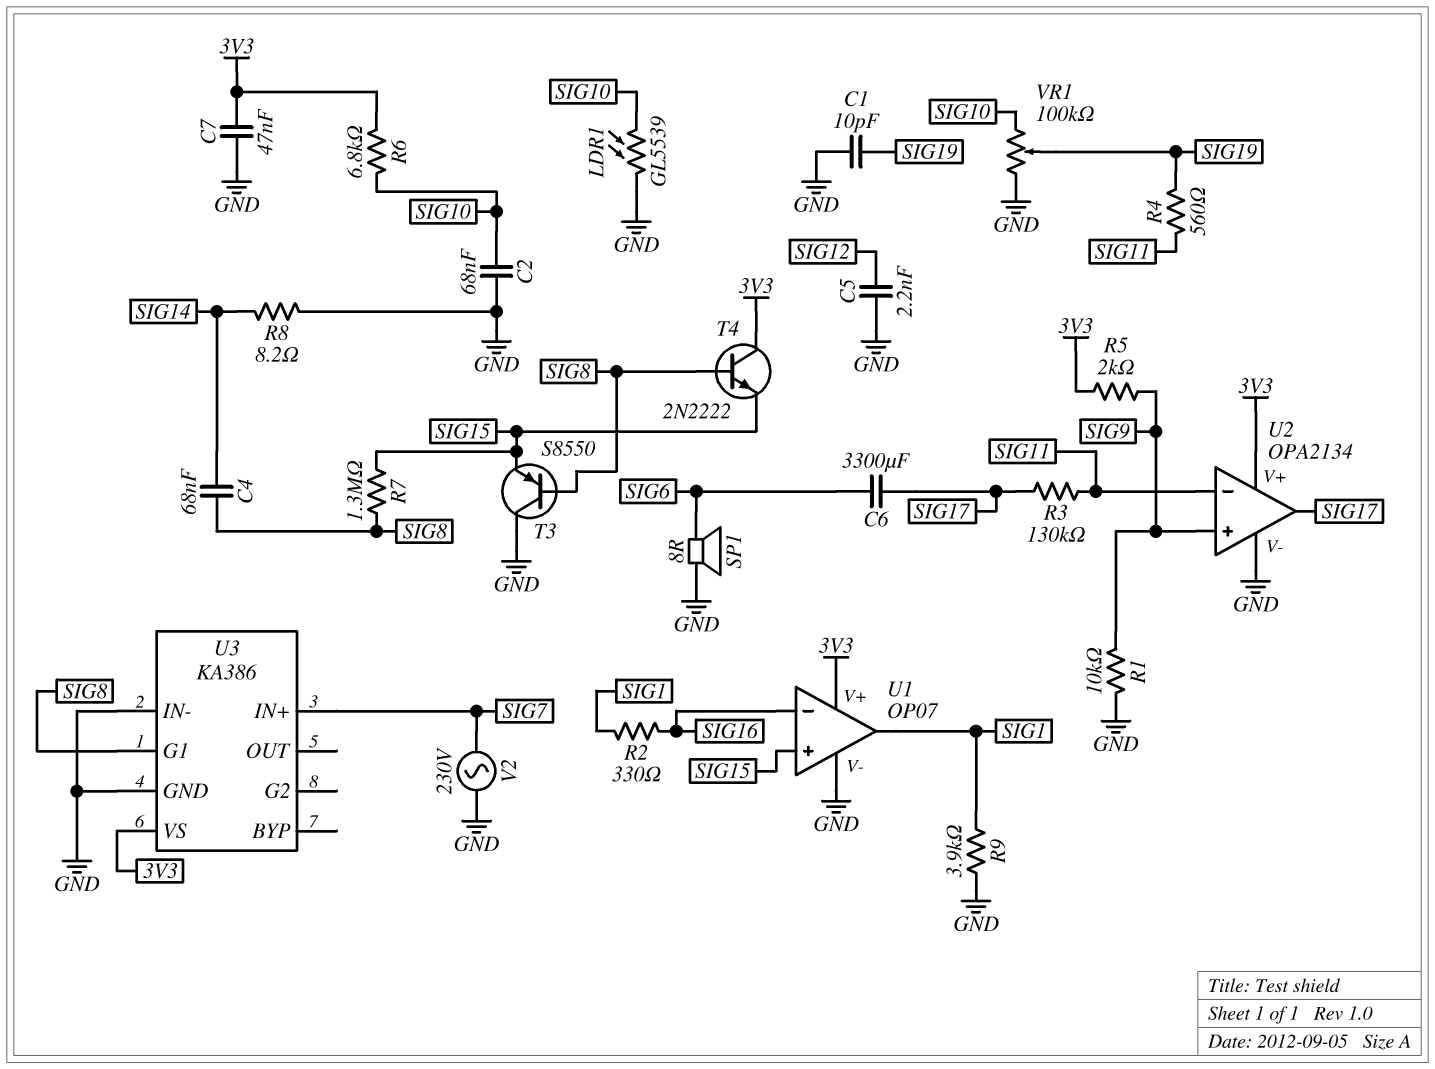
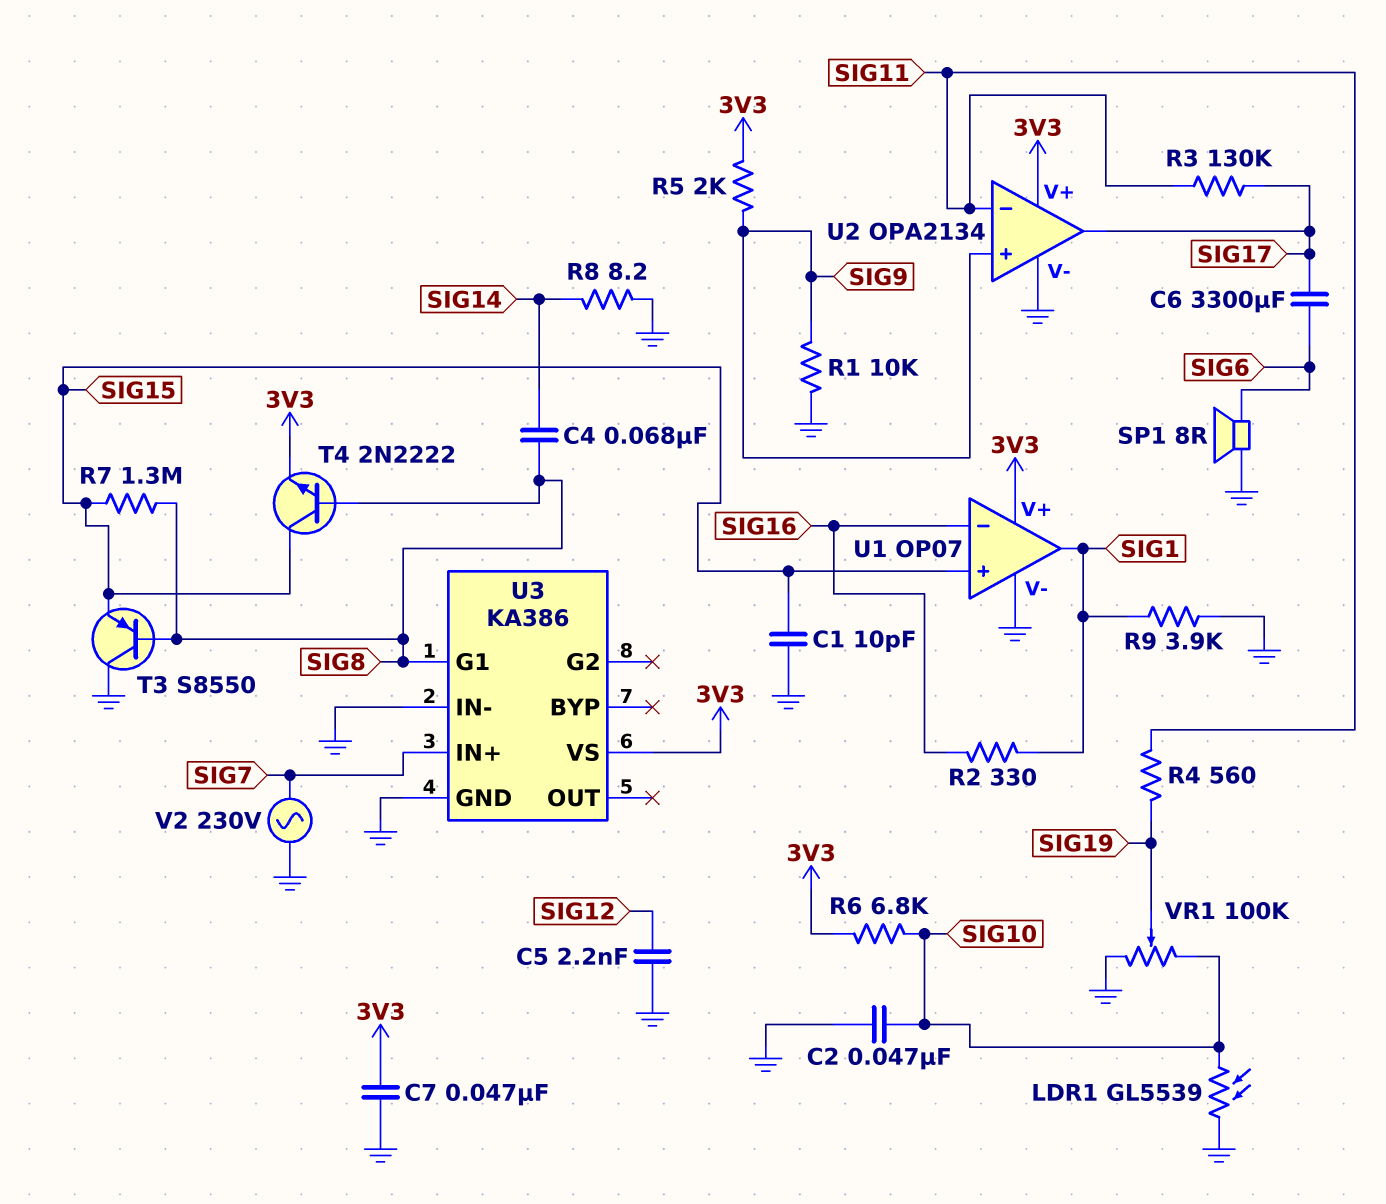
C1: 10pF (GND, SIG19) -> 10pF (GND, SIG15)
C2: 68nF (GND, SIG10) -> 47nF (GND, SIG10)
T4: NPN 2N2222 (B SIG8, C 3V3, E SIG15) -> NPN 2N2222 (B SIG8, C SIG15, E 3V3)

